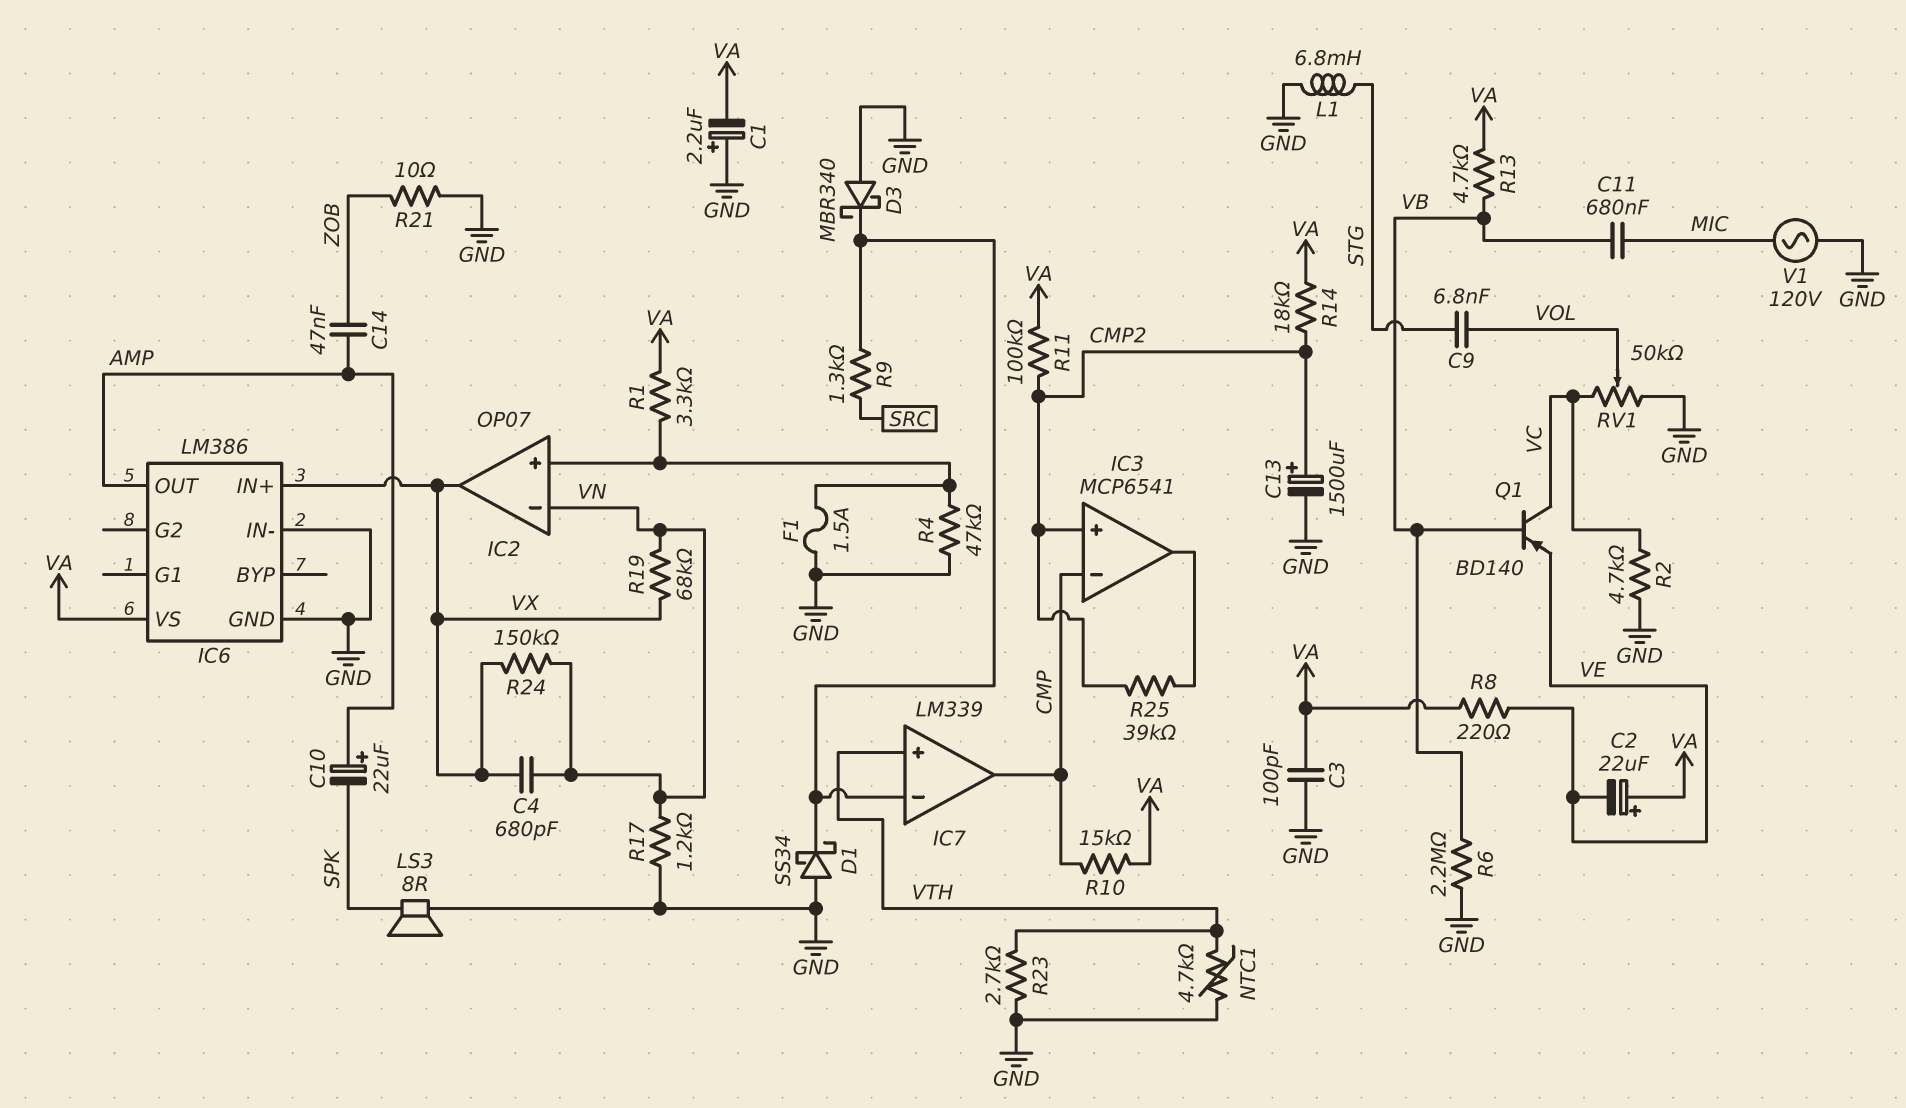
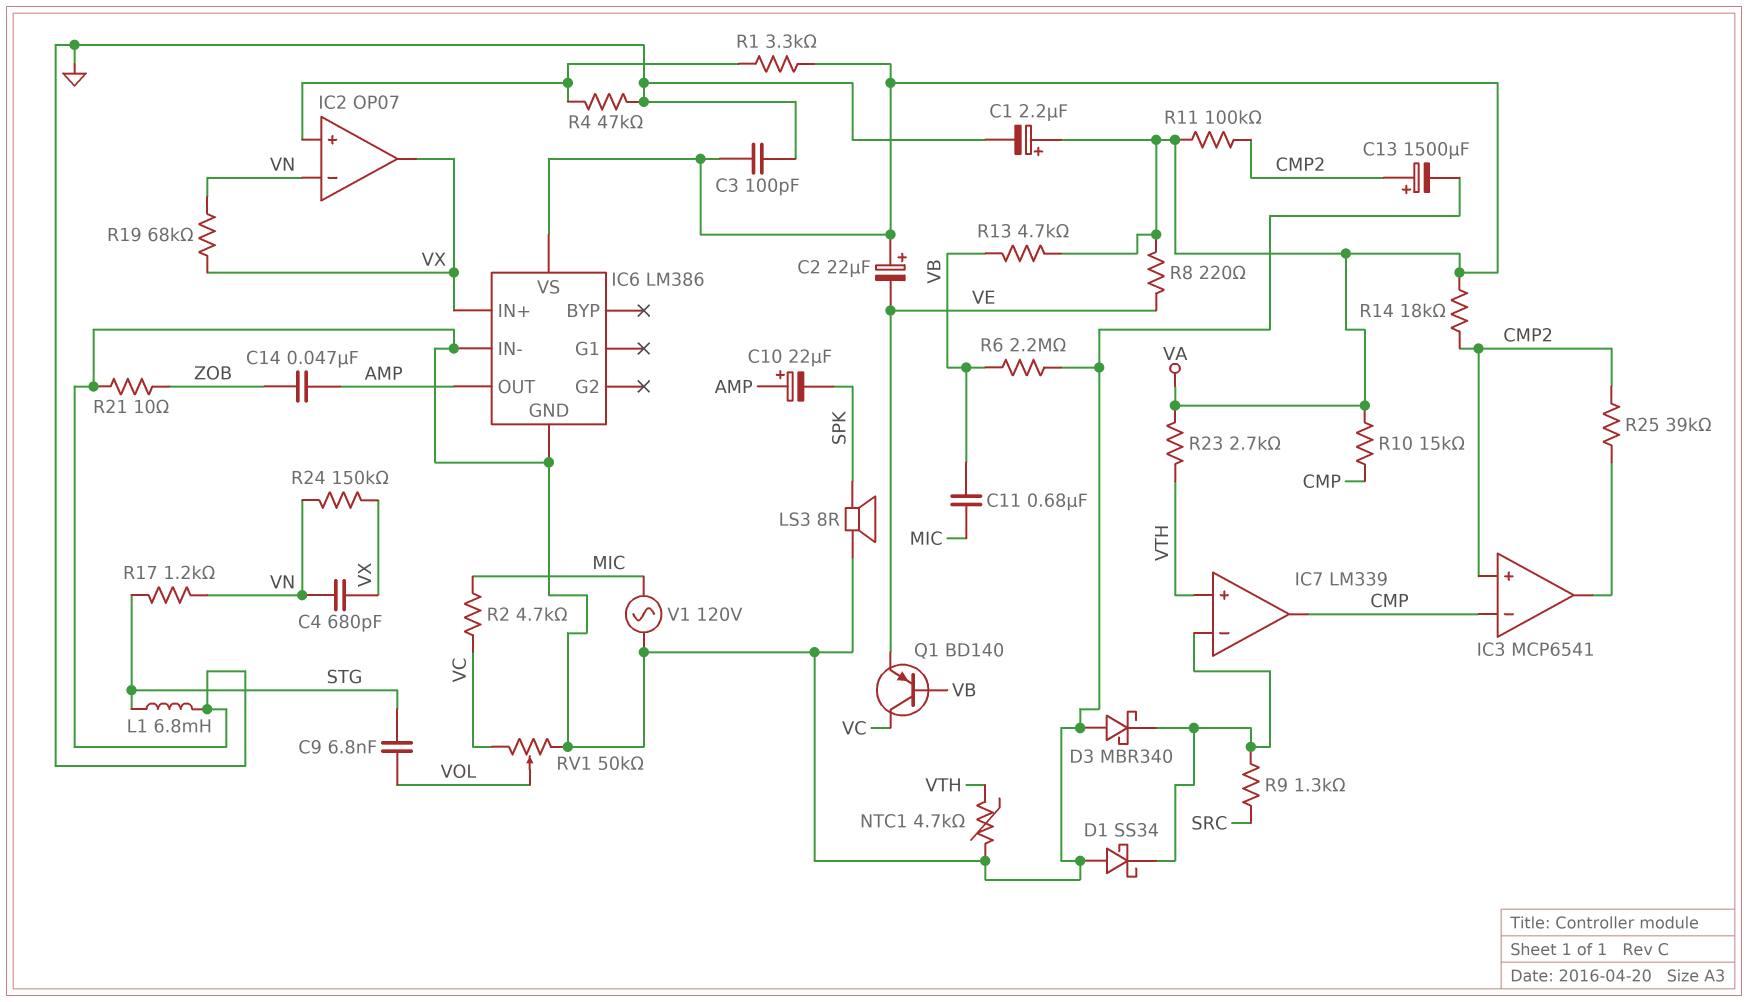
C1: 2.2uF (plus GND, minus VA) -> 2.2uF (plus VA, minus GND)
F1: 1.5A (GND, IC2/in+) -> none
R2: 4.7k (GND, VC) -> 4.7k (MIC, VC)
R17: 1.2k (GND, VN) -> 1.2k (STG, VN)
R23: 2.7k (GND, VTH) -> 2.7k (VA, VTH)

